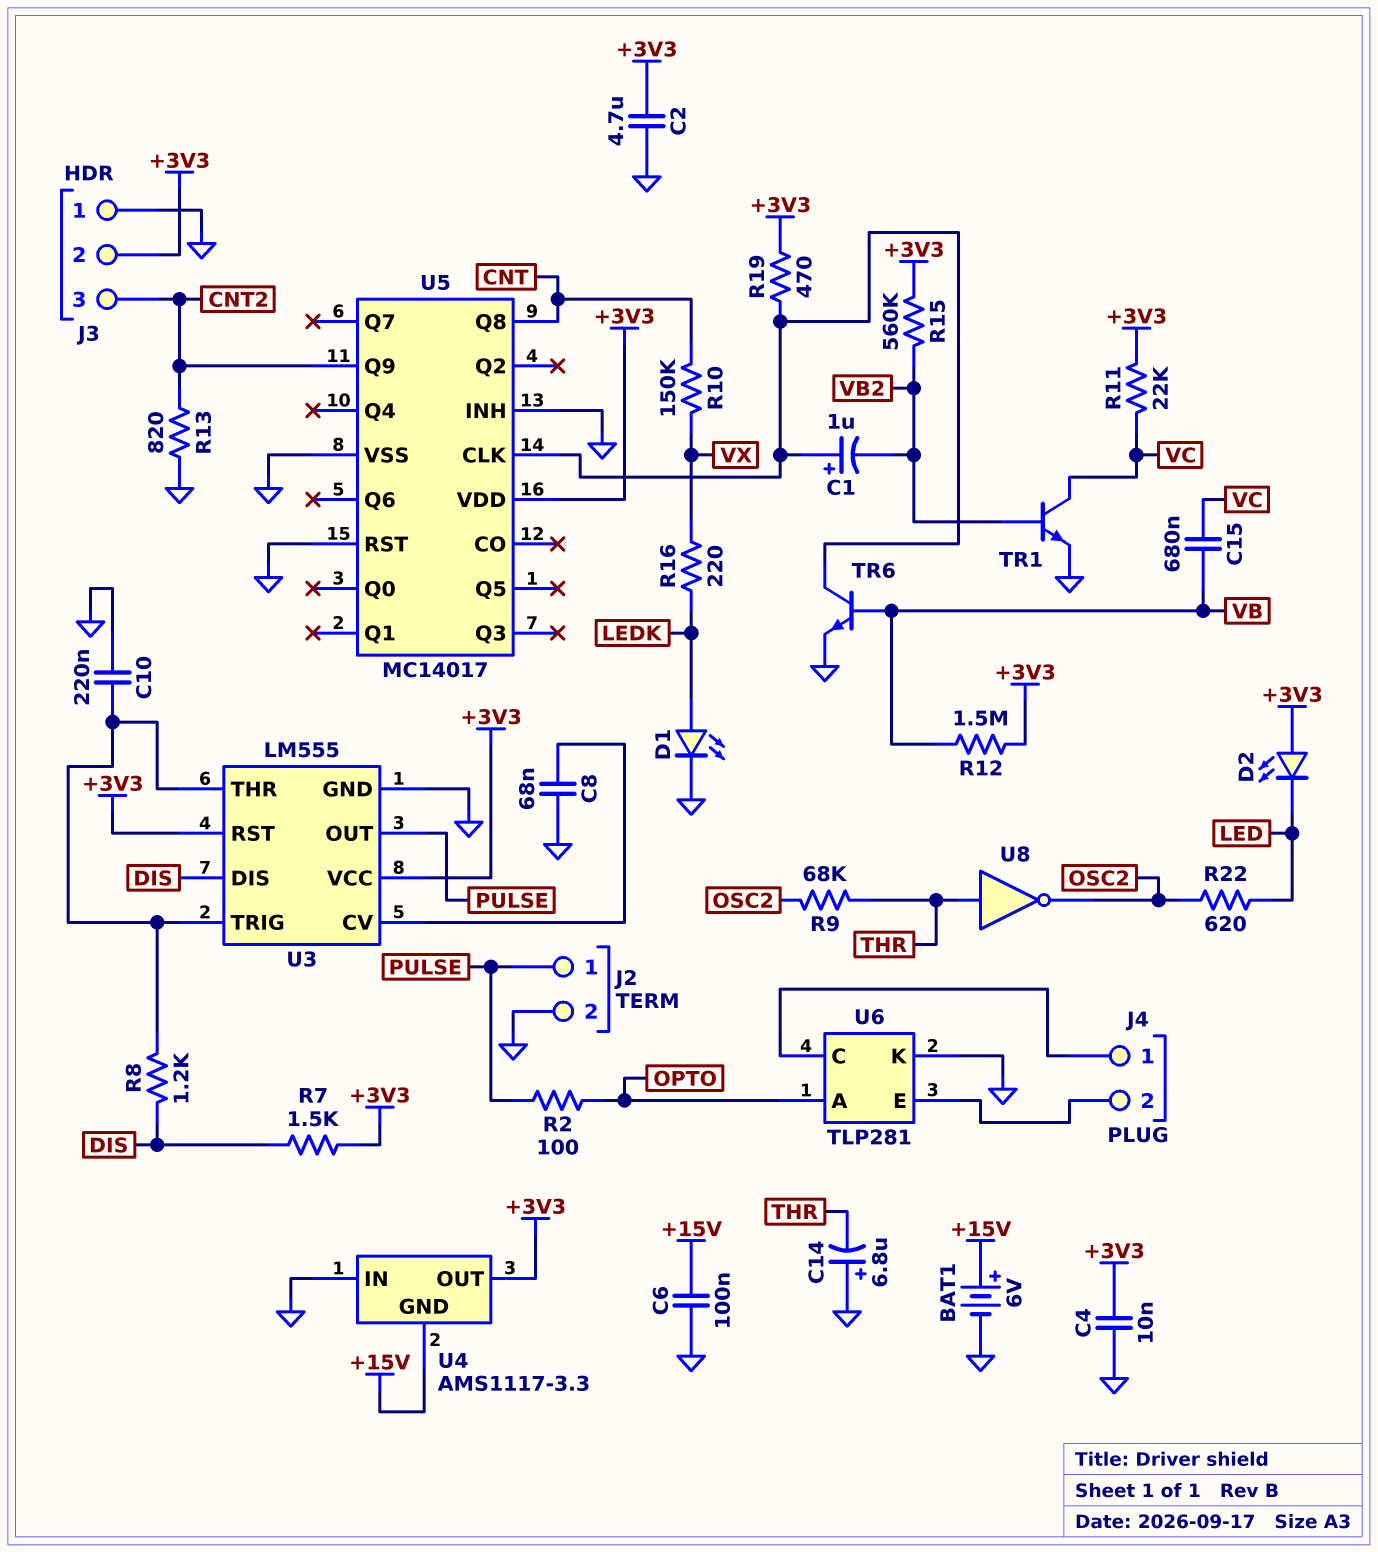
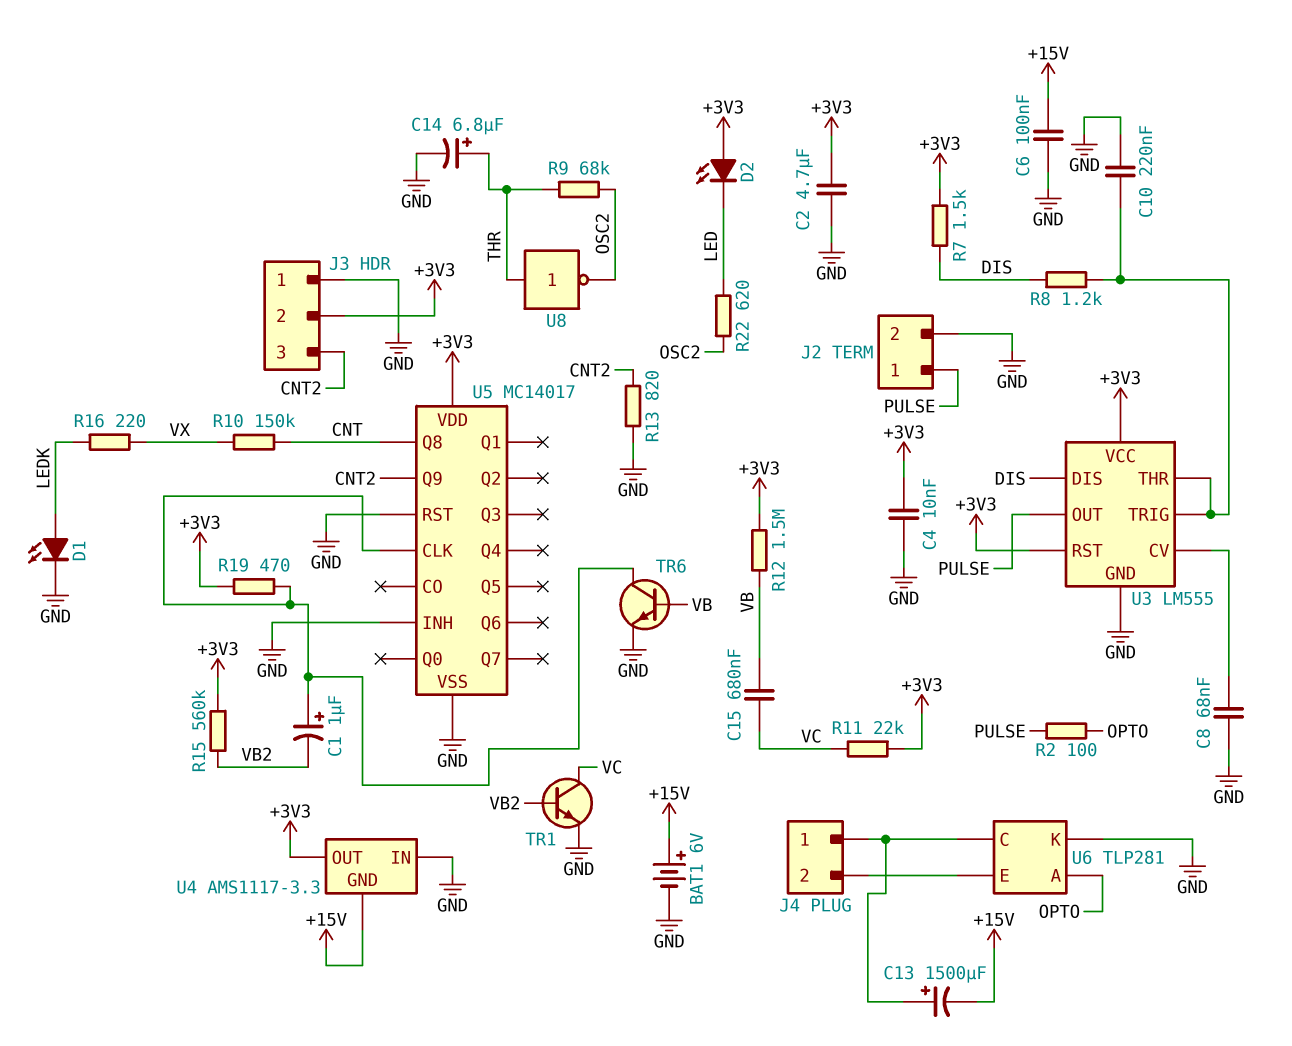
C13: none -> 1500uF (plus J4/1, minus +15V)
C14: 6.8uF (plus GND, minus THR) -> 6.8uF (plus THR, minus GND)

